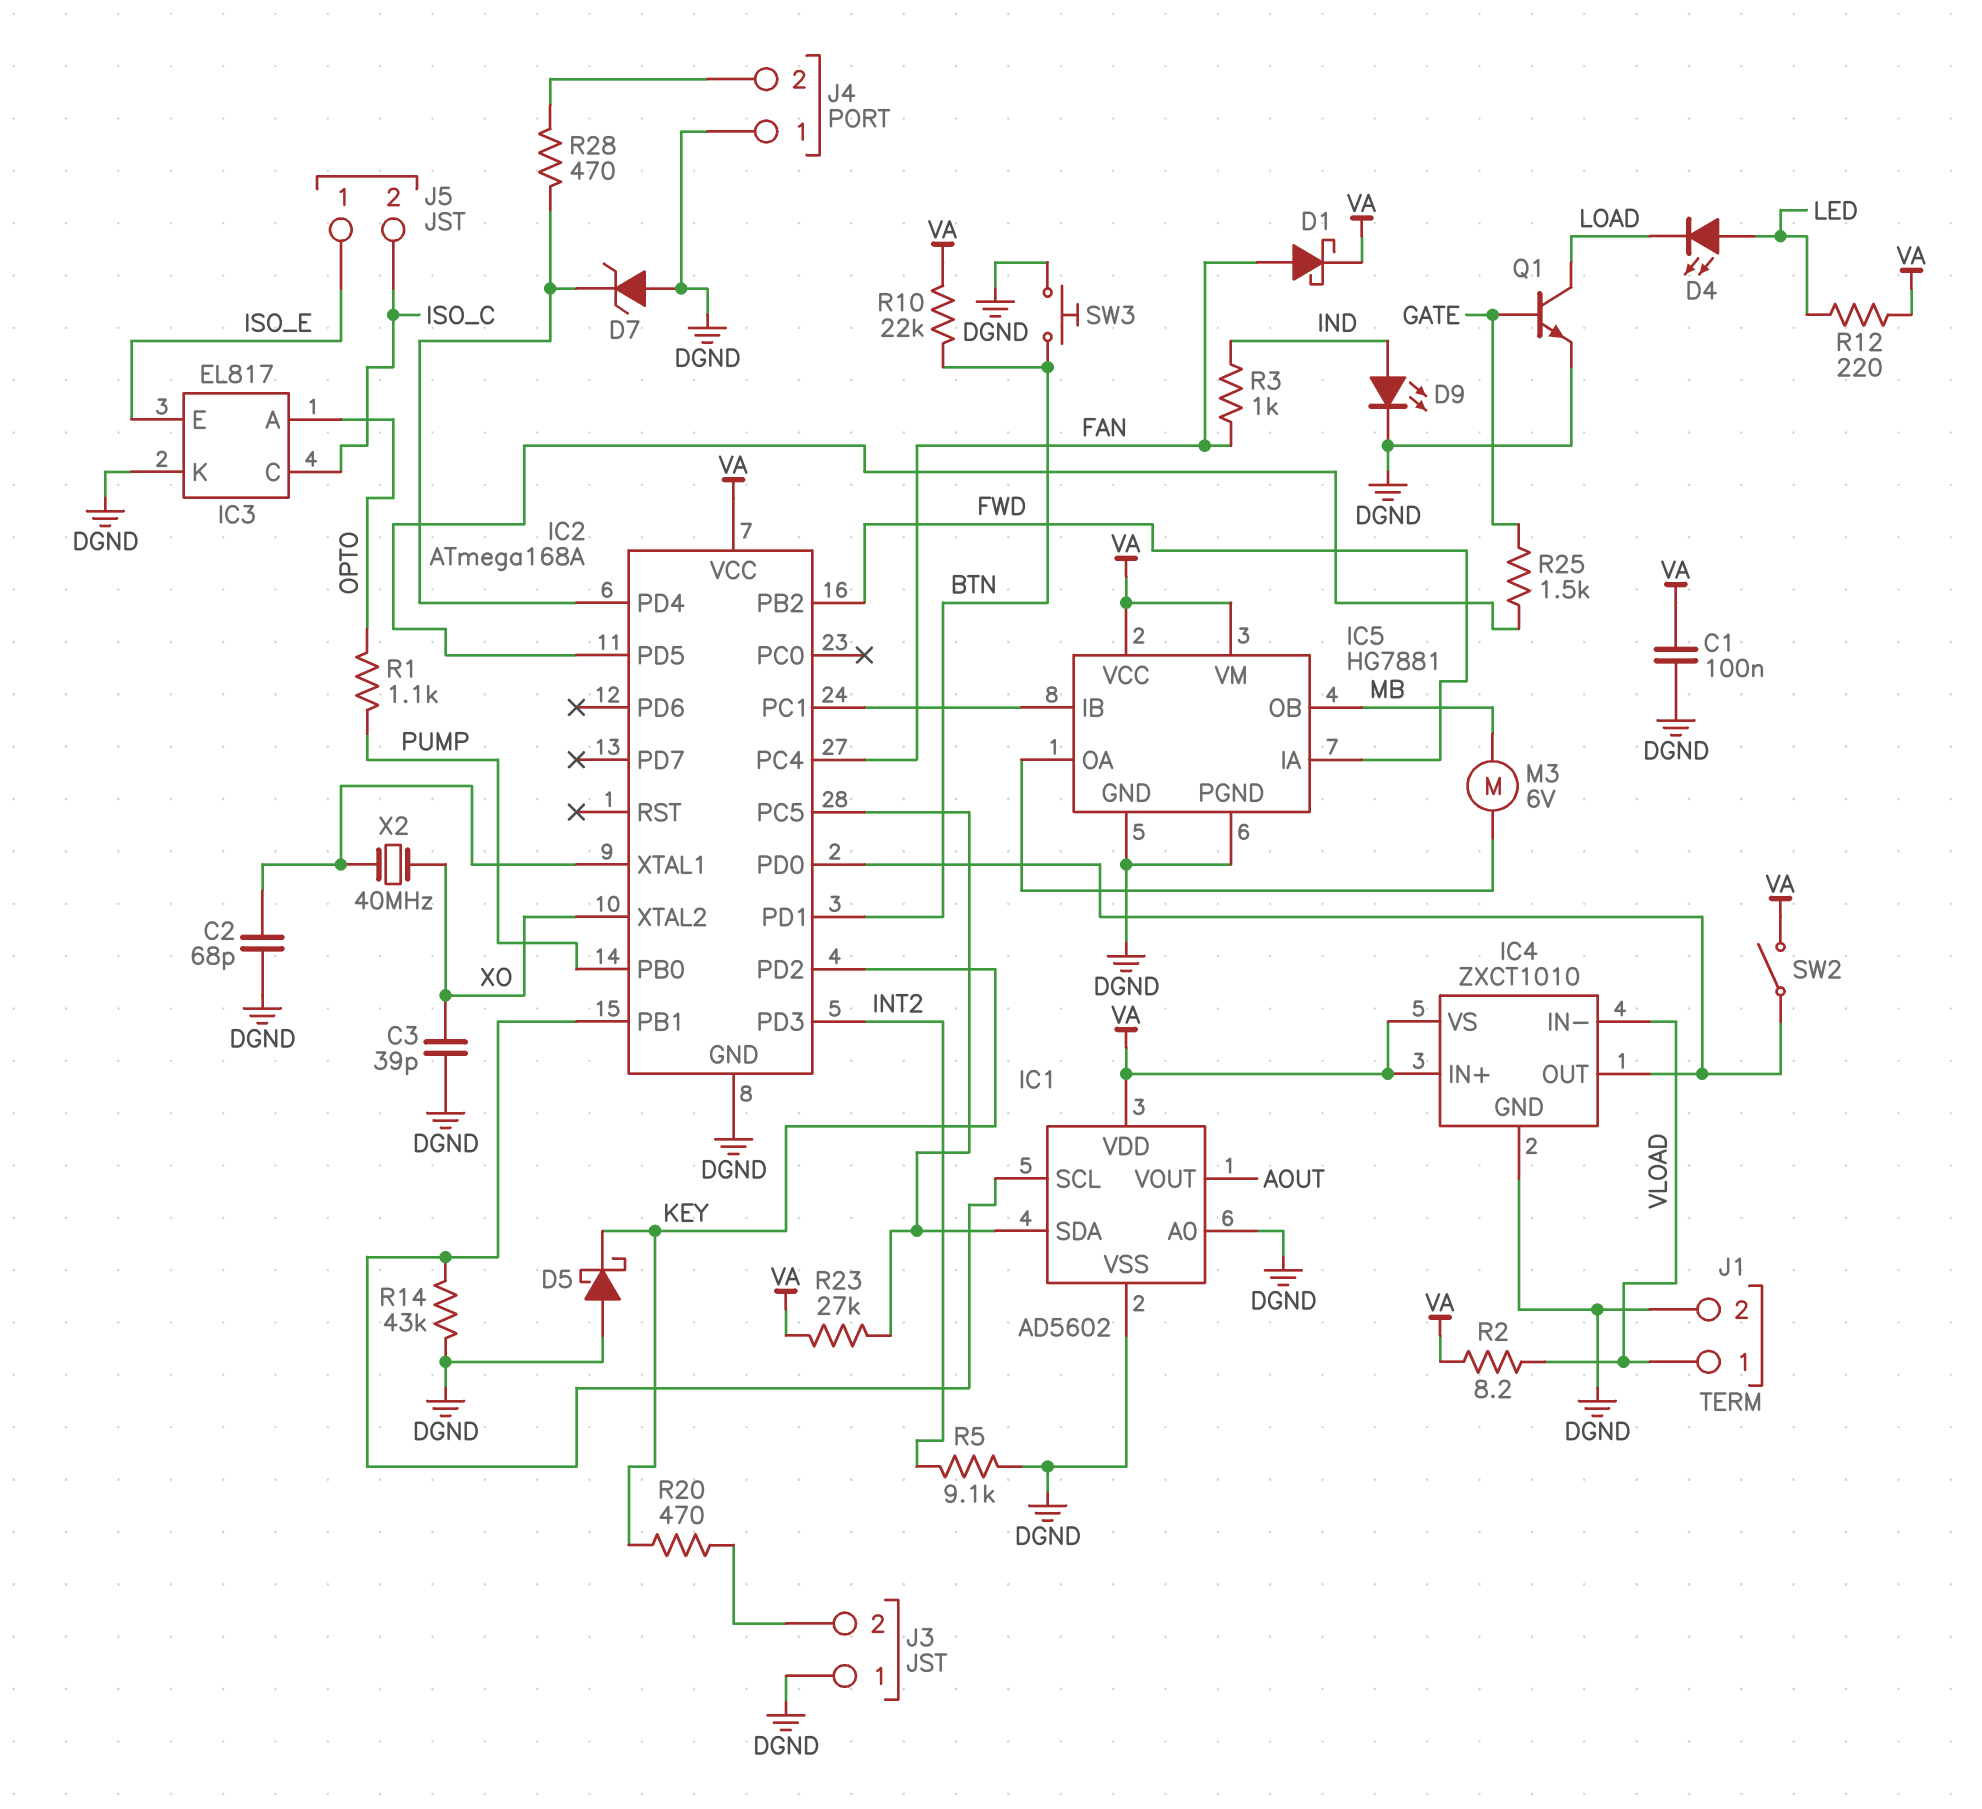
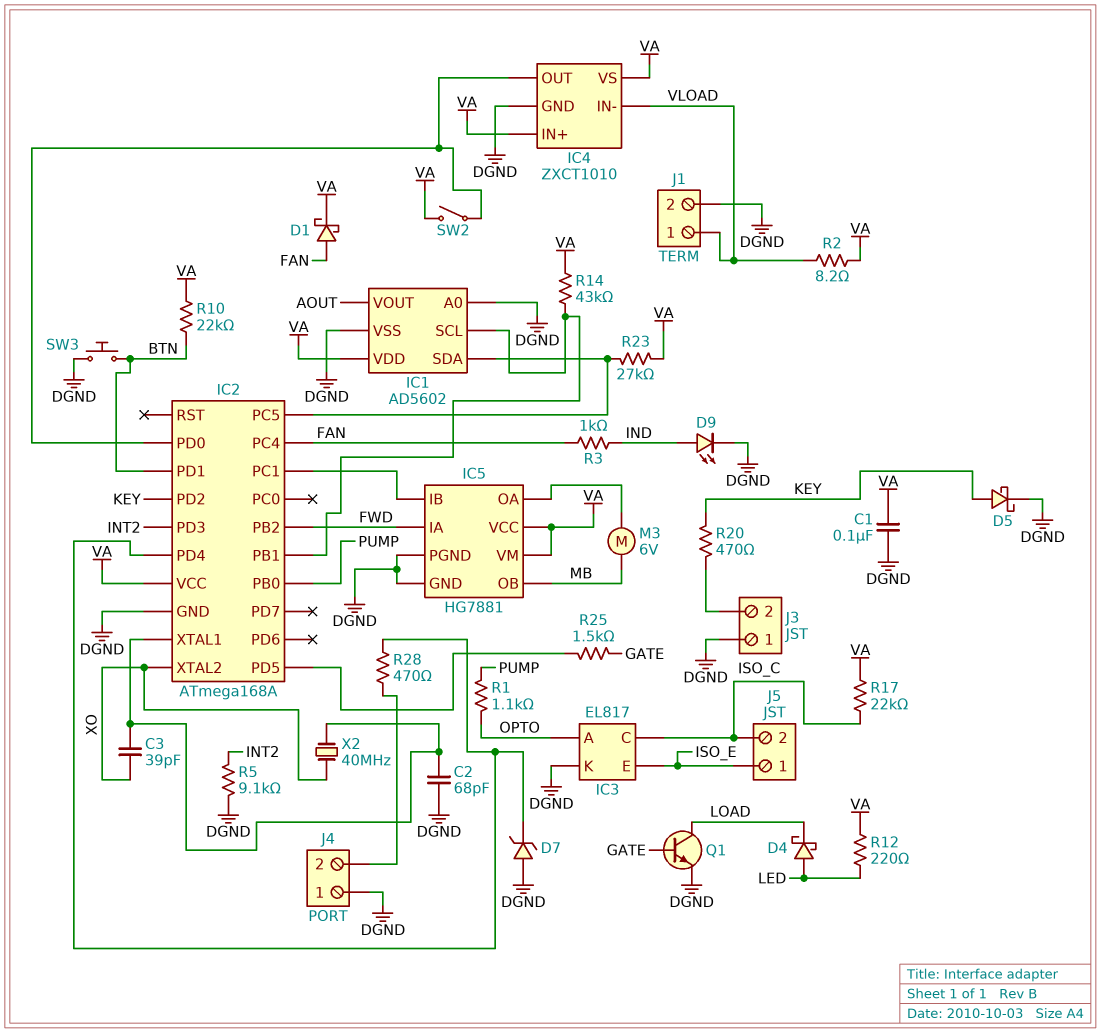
C3: 39pF (DGND, XO) -> 39pF (IC2/XTAL1, XO)
D4: LED (A LED, K LOAD) -> schottky (A LED, K LOAD)
D5: schottky (A DGND, K KEY) -> schottky (A KEY, K DGND)
R14: 43k (DGND, IC1/SCL) -> 43k (IC1/SCL, VA)
R17: none -> 22k (ISO_C, VA)

